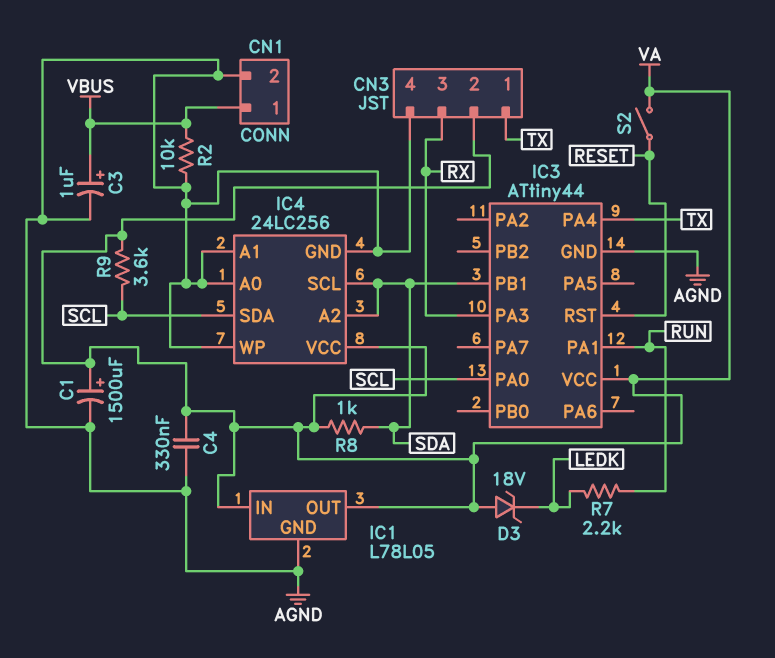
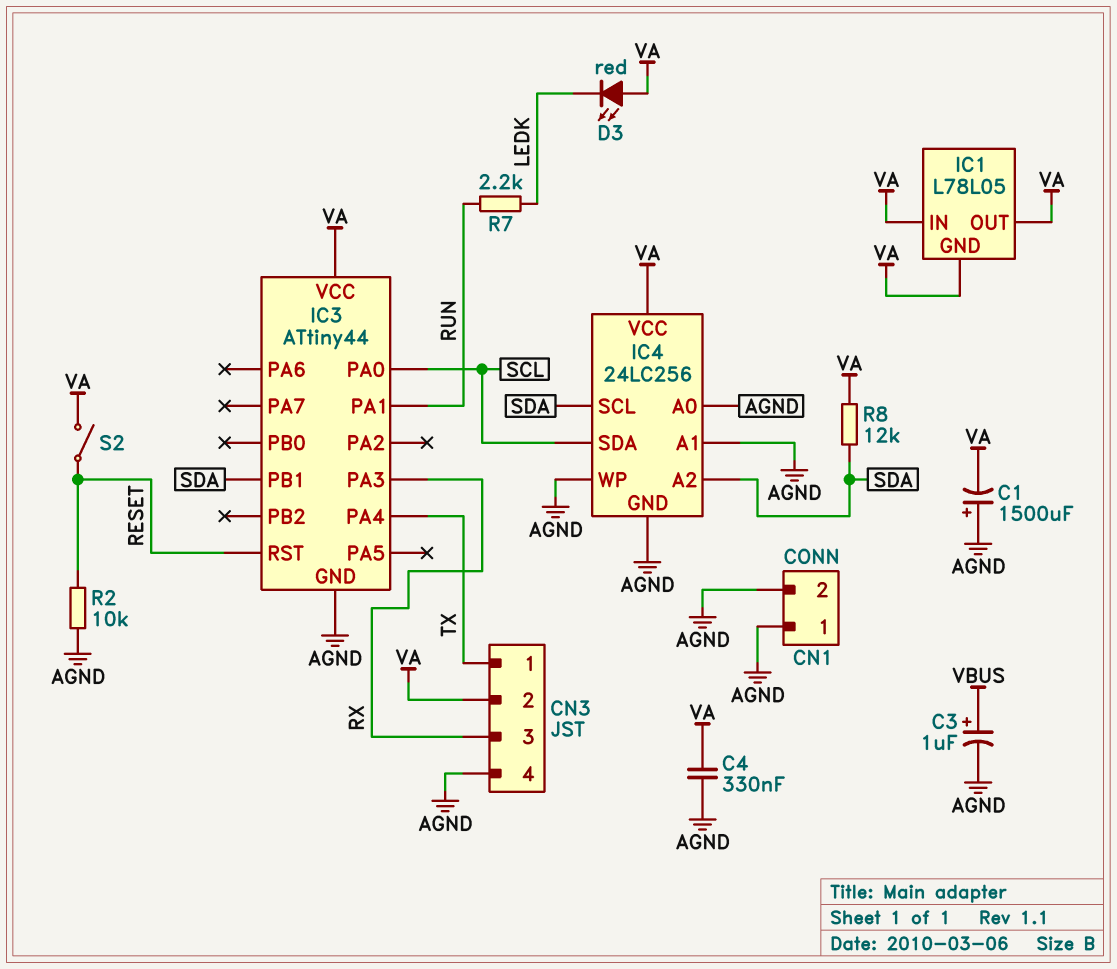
C1: 1500uF (plus VA, minus AGND) -> 1500uF (plus AGND, minus VA)
CN1 pin 1: VBUS -> AGND
D3: zener 18V (A VA, K LEDK) -> LED red (A VA, K LEDK)
IC1 pin GND: AGND -> VA
R2: 10k (AGND, VBUS) -> 10k (AGND, RESET)
R8: 1k (SDA, VA) -> 12k (SDA, VA)
R9: 3.6k (SCL, VA) -> none

